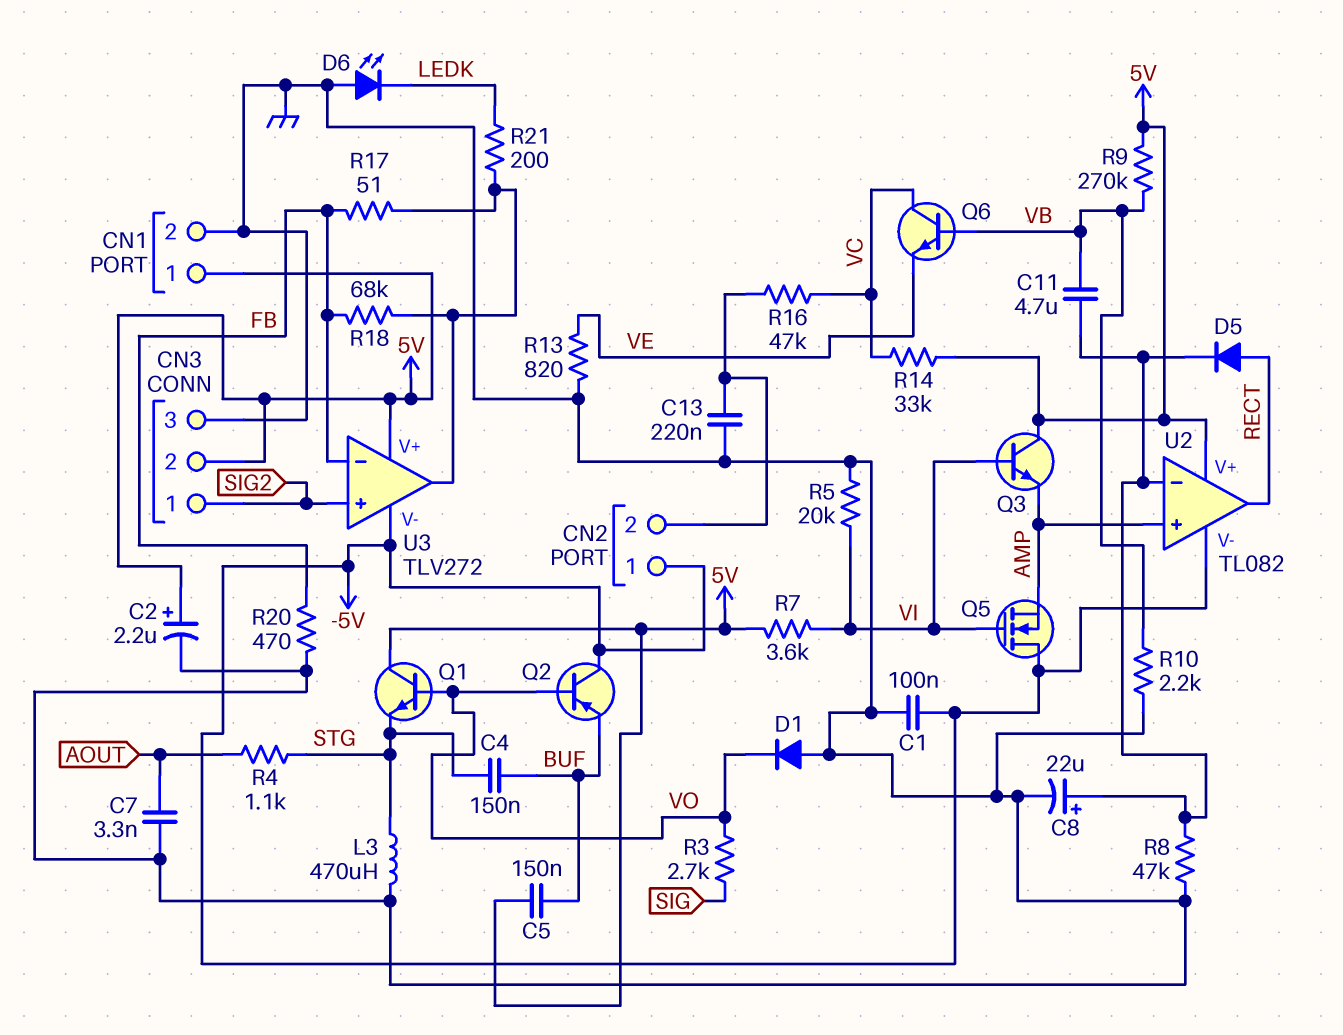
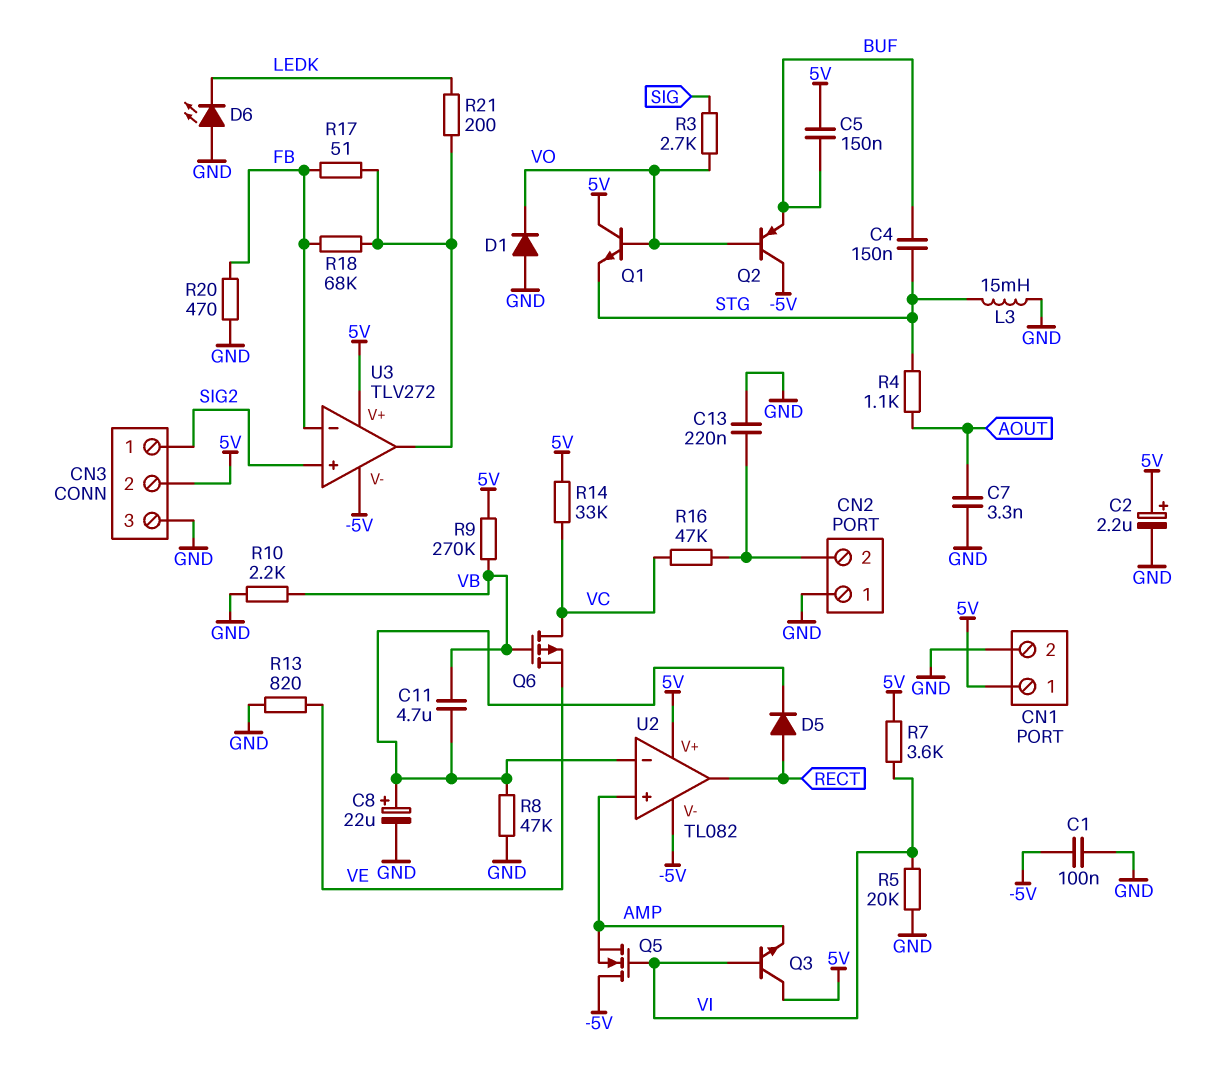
CN2 pin 1: -5V -> GND
L3: 470uH (GND, STG) -> 15mH (GND, STG)
Q6: NPN (B VB, C VC, E VE) -> PMOS (G VB, D VC, S VE)

